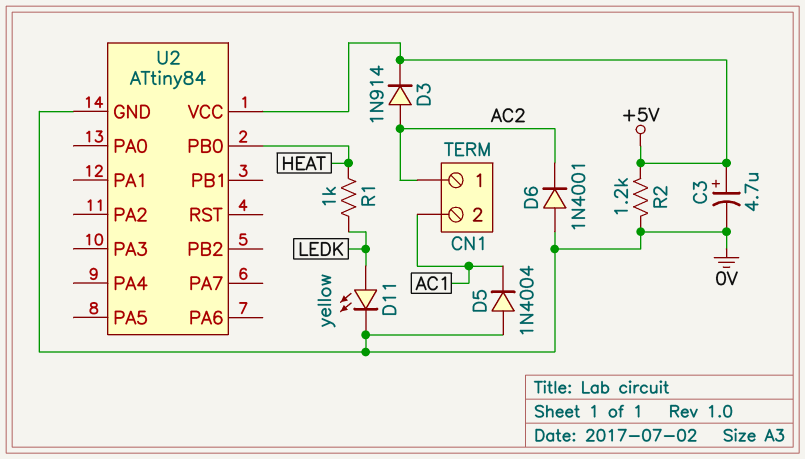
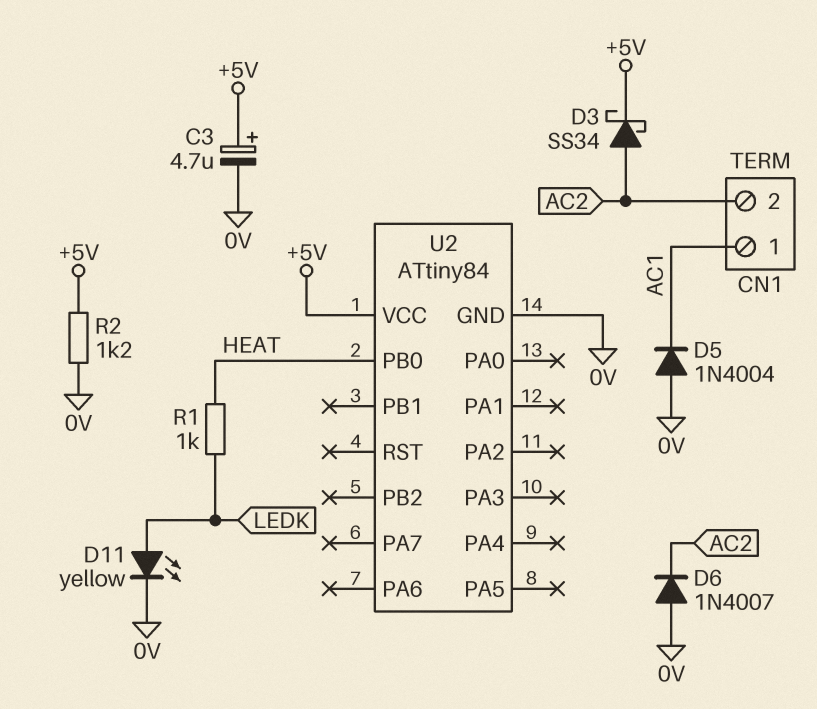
CN1 pin 1: AC2 -> AC1
CN1 pin 2: AC1 -> AC2
D3: diode 1N914 (A AC2, K +5V) -> schottky SS34 (A AC2, K +5V)
D6: diode 1N4001 (A 0V, K AC2) -> diode 1N4007 (A 0V, K AC2)

